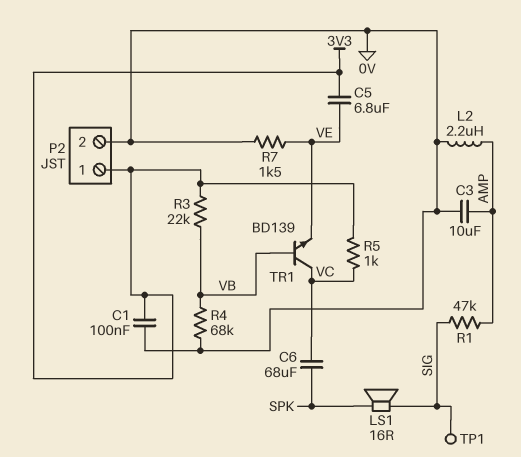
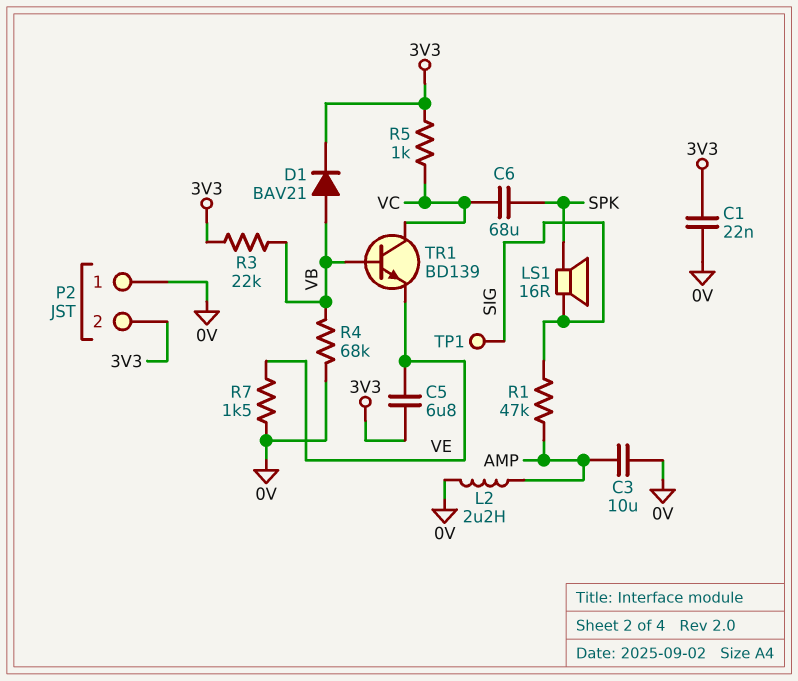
C1: 100nF (0V, 3V3) -> 22nF (0V, 3V3)
D1: none -> diode BAV21 (A VB, K 3V3)
P2 pin 1: 3V3 -> 0V
P2 pin 2: 0V -> 3V3

